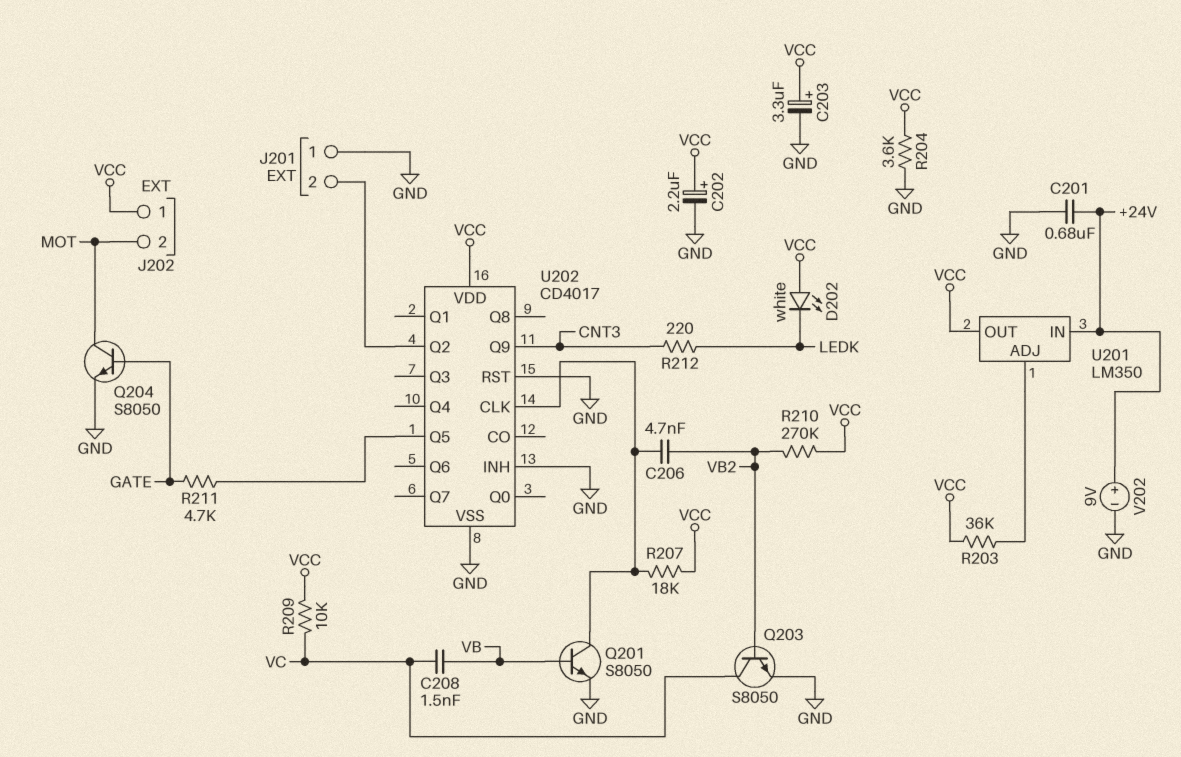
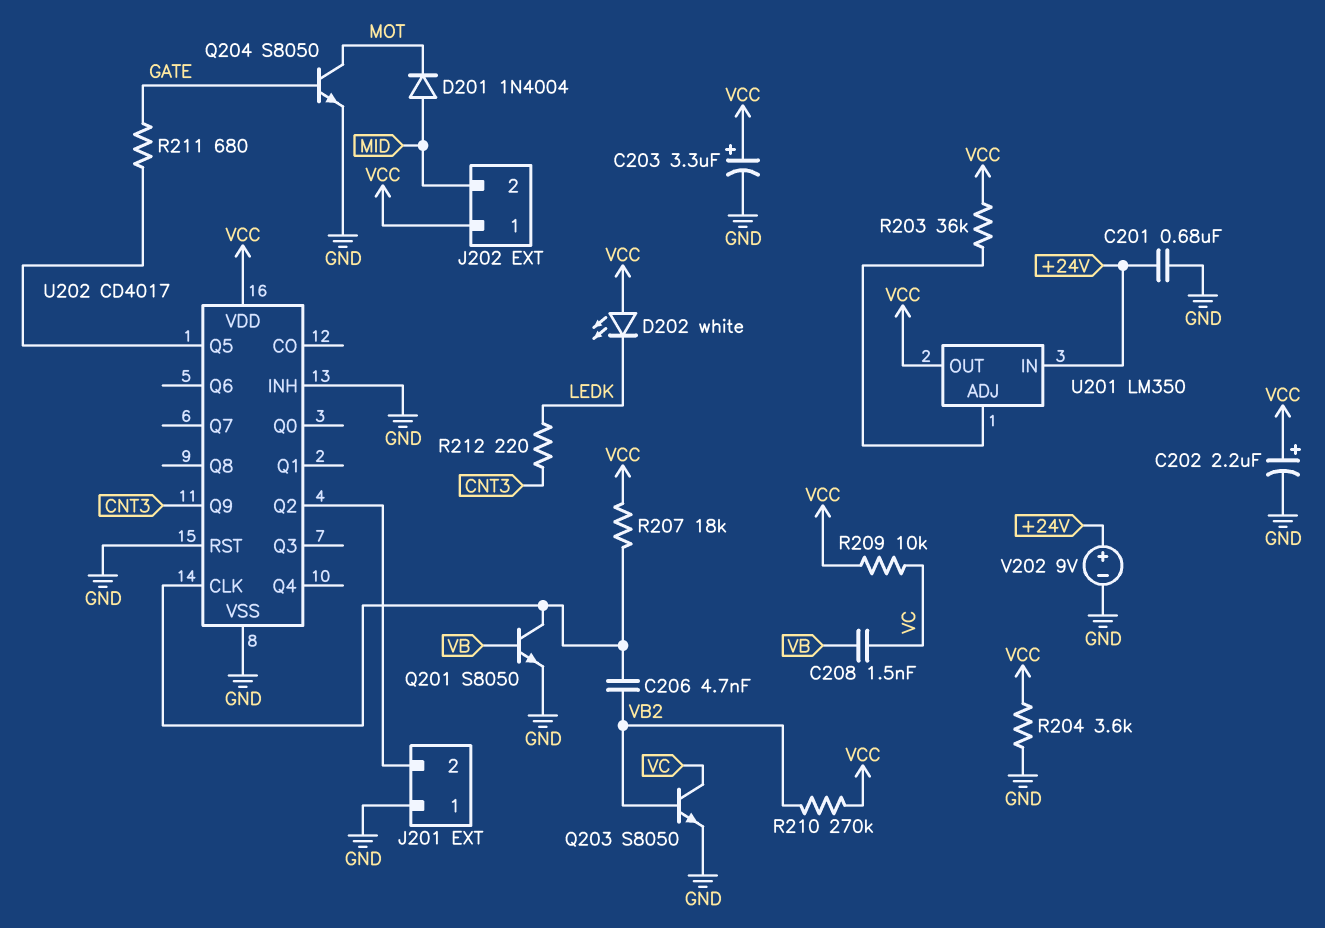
D201: none -> diode 1N4004 (A MID, K MOT)
J202 pin 2: MOT -> MID
R211: 4.7k (GATE, U202/Q5) -> 680 (GATE, U202/Q5)

